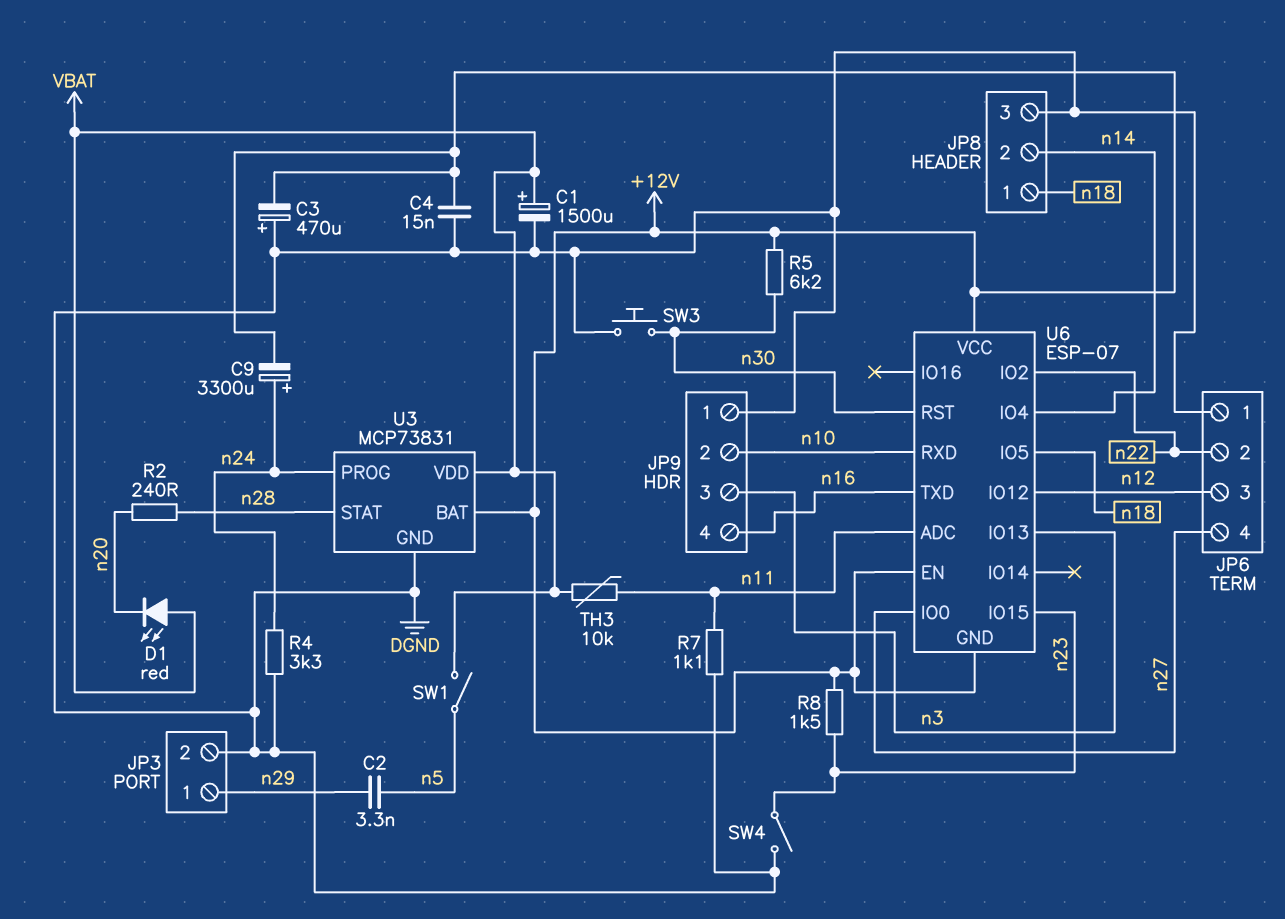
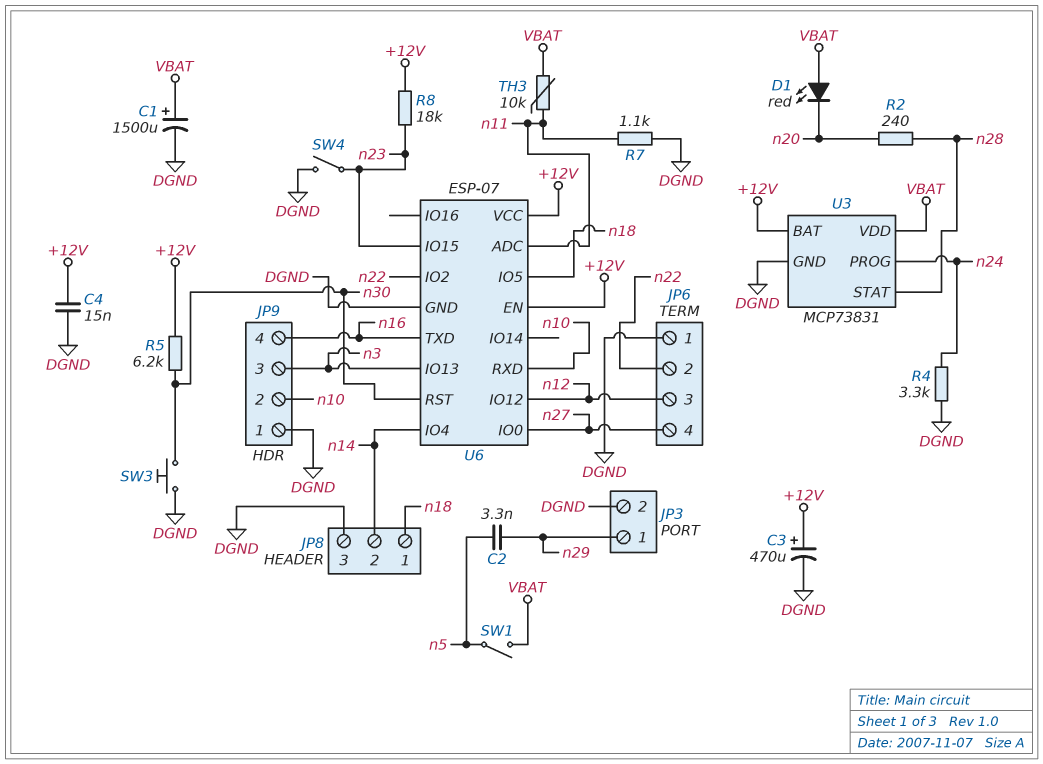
C3: 470uF (plus DGND, minus +12V) -> 470uF (plus +12V, minus DGND)
C9: 3300uF (plus n24, minus +12V) -> none
R8: 1.5k (+12V, n23) -> 18k (+12V, n23)
U6 pin GND: +12V -> DGND

